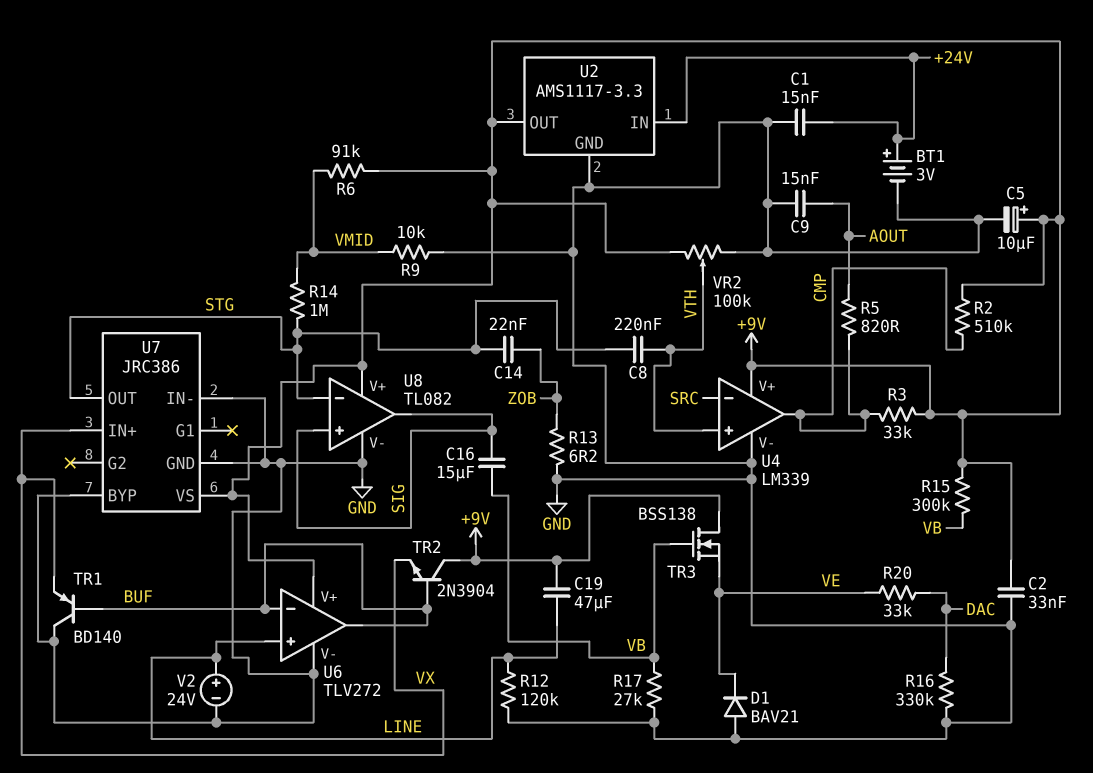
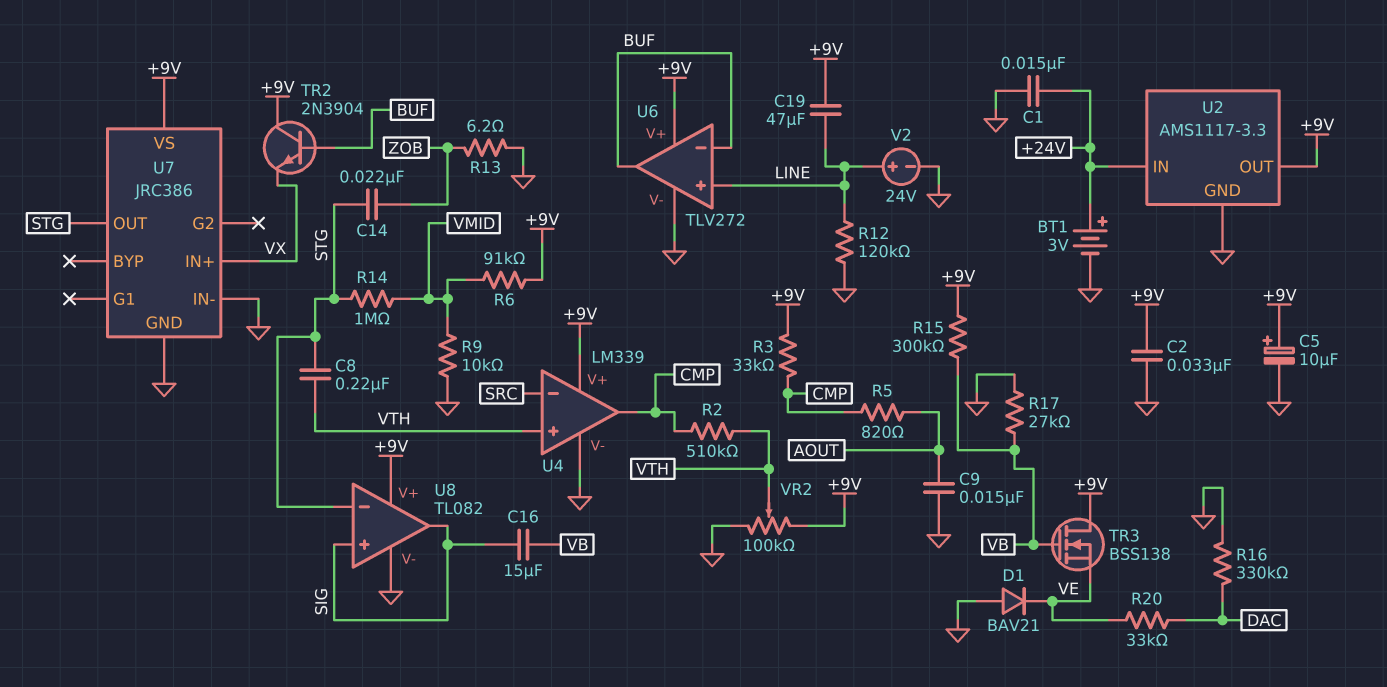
R2: 510k (+9V, CMP) -> 510k (CMP, VTH)
TR1: PNP BD140 (B BUF, C GND, E VX) -> none
U7 pin BYP: GND -> none

